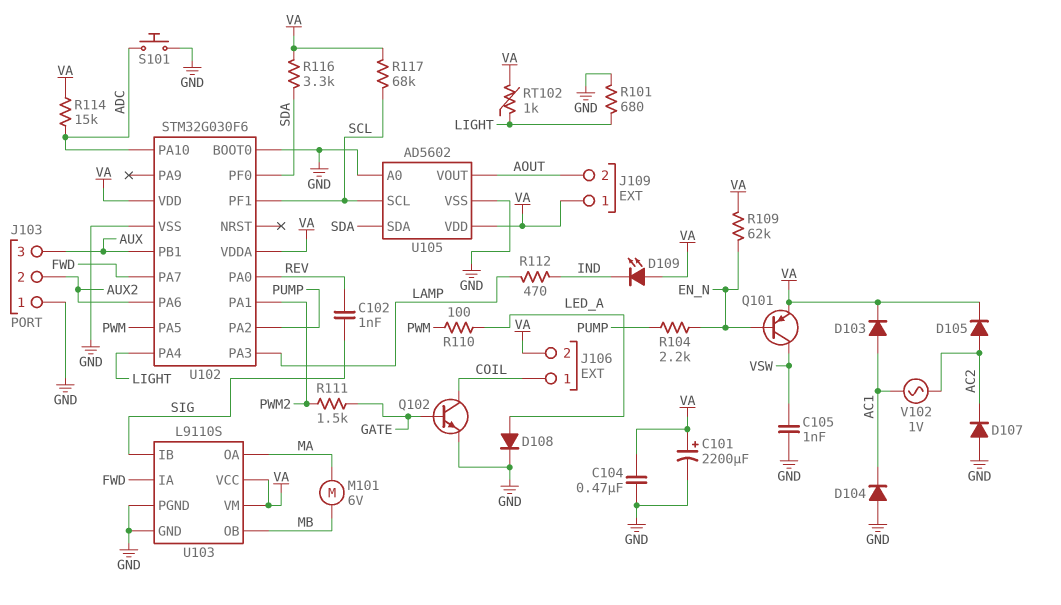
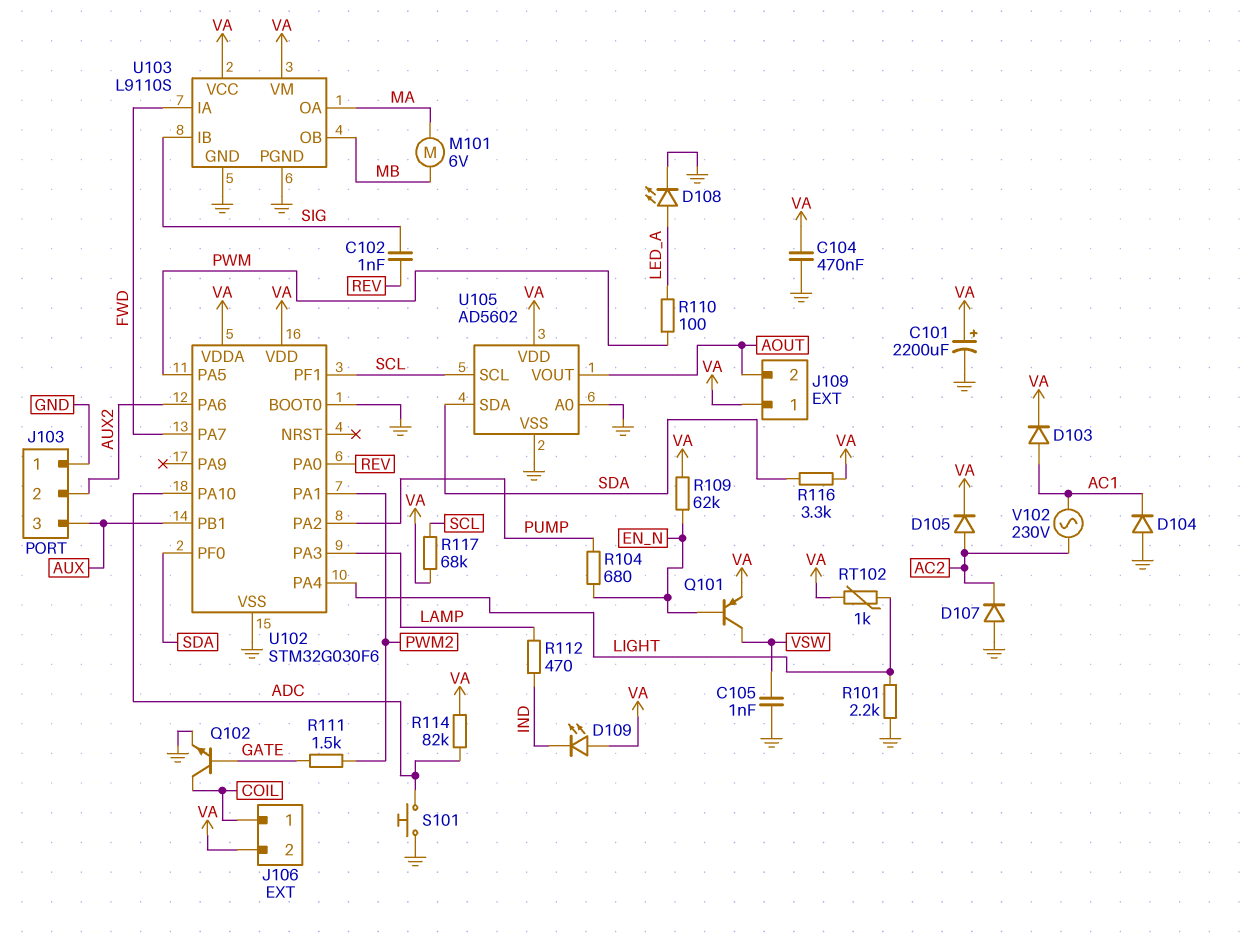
D108: diode (A LED_A, K GND) -> LED (A LED_A, K GND)
R101: 680 (GND, LIGHT) -> 2.2k (GND, LIGHT)
R104: 2.2k (EN_N, PUMP) -> 680 (EN_N, PUMP)
R114: 15k (ADC, VA) -> 82k (ADC, VA)
V102: AC 1V (AC1, AC2) -> AC 230V (AC1, AC2)

